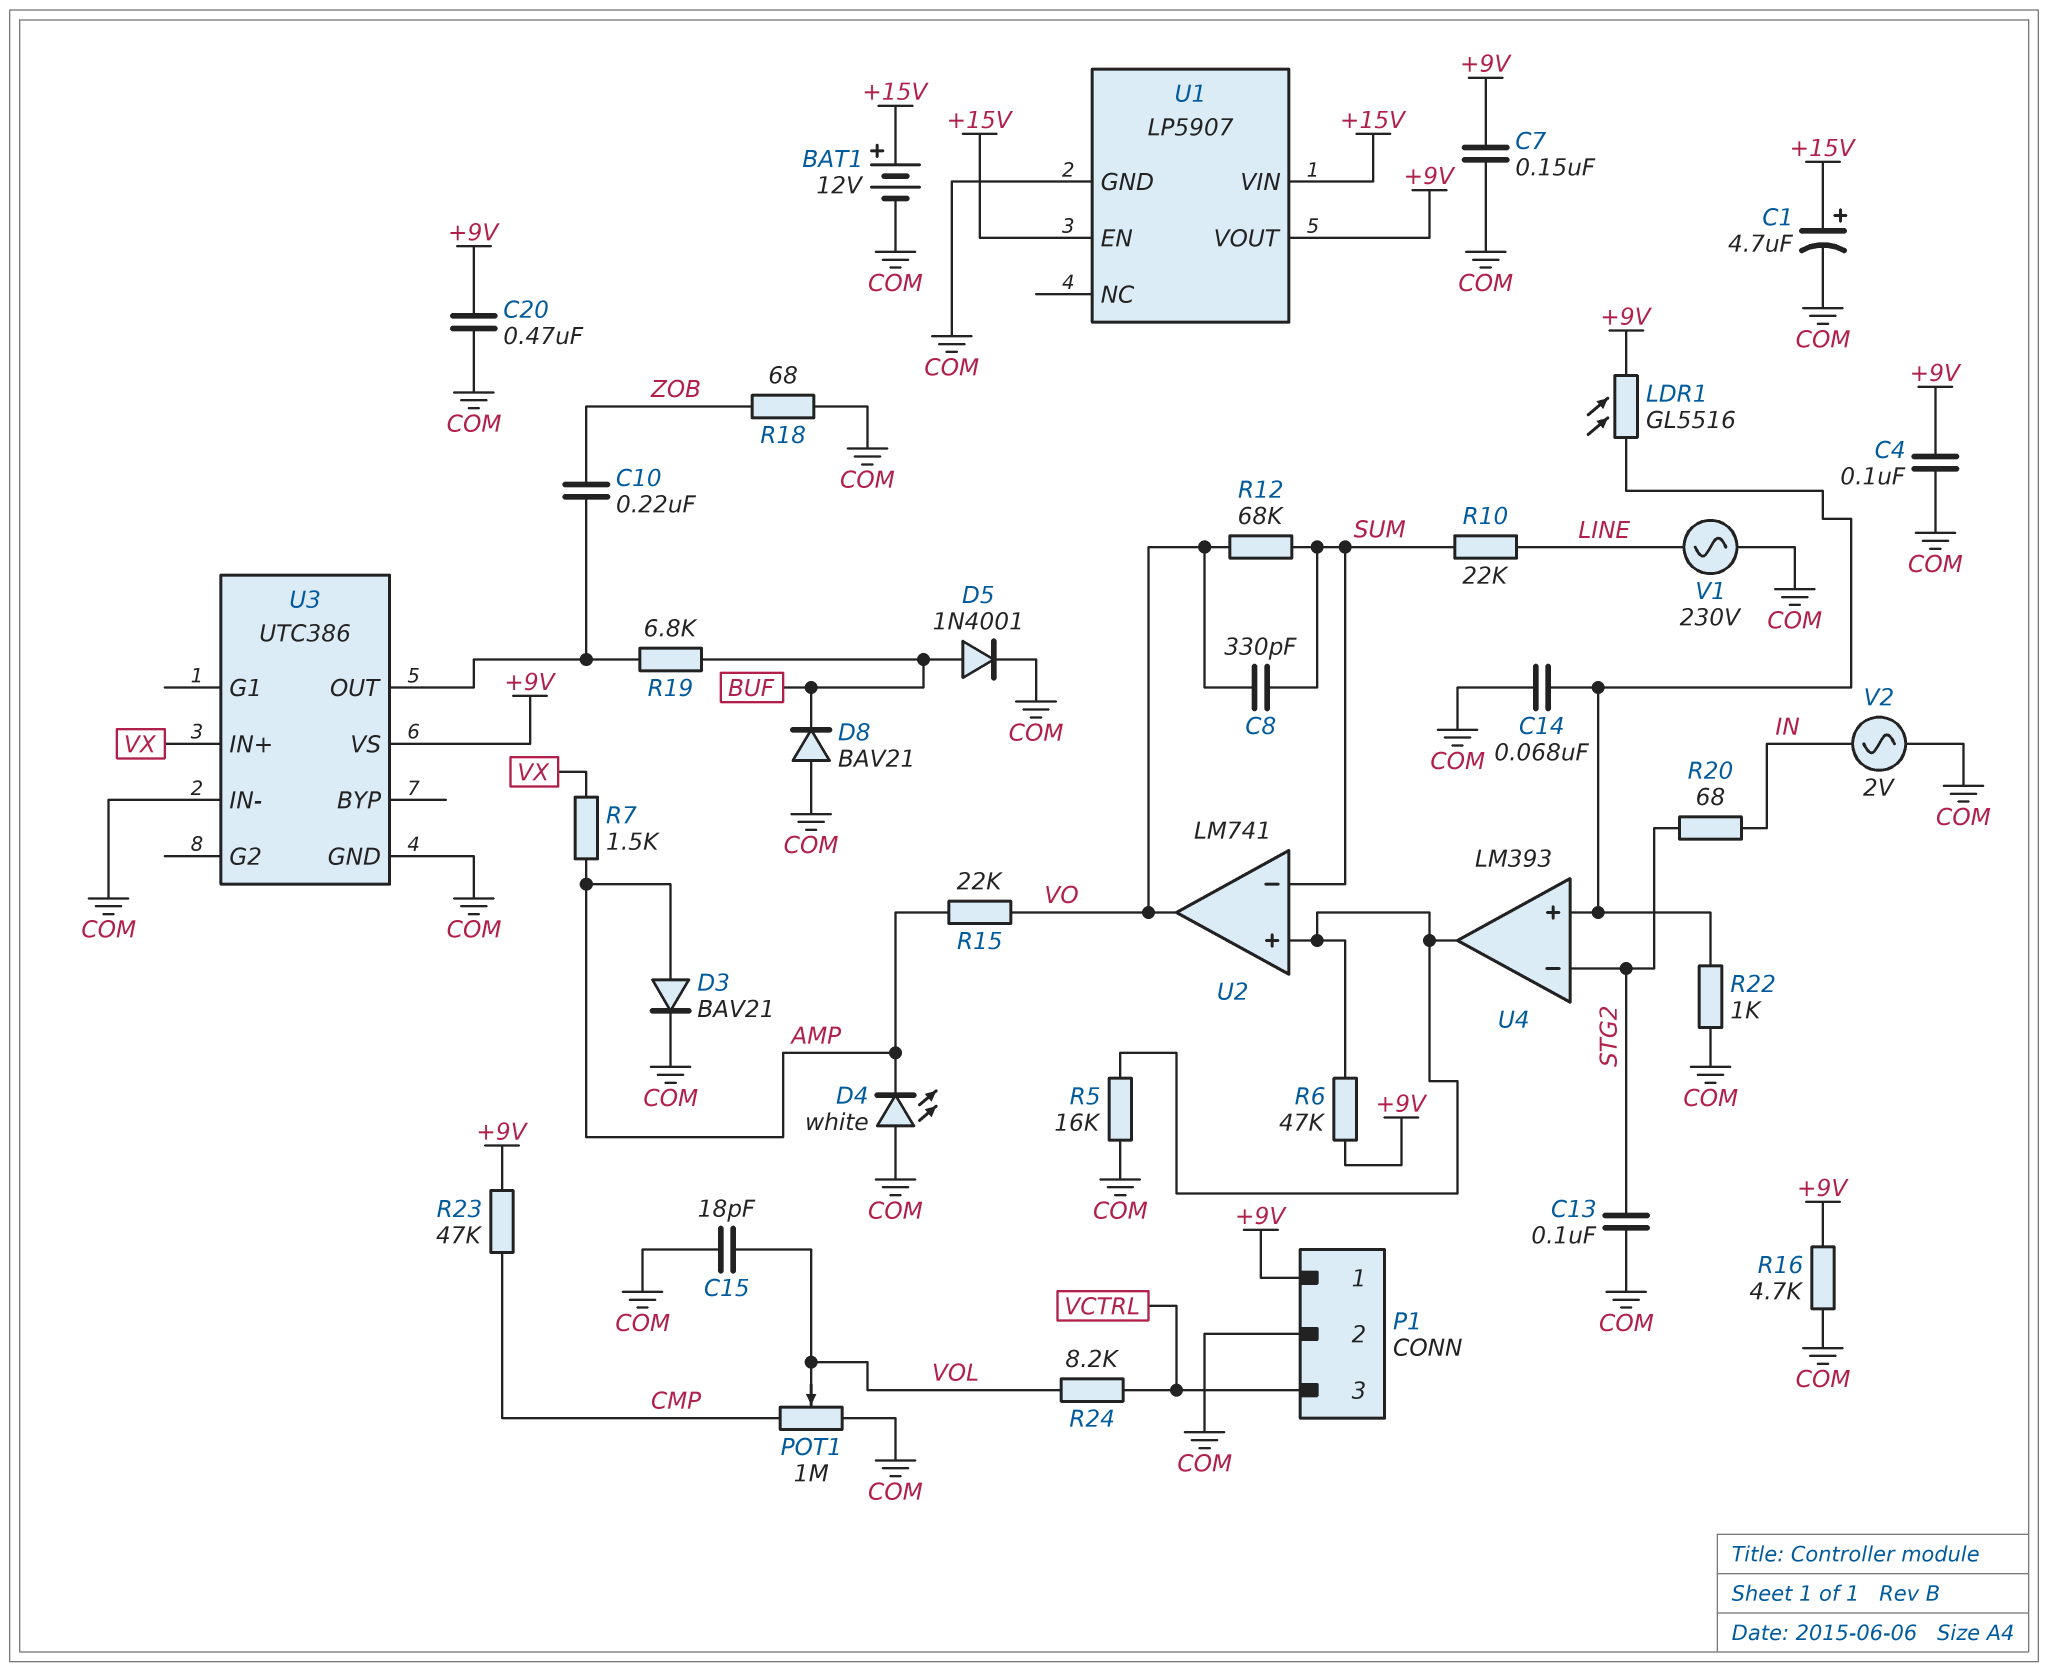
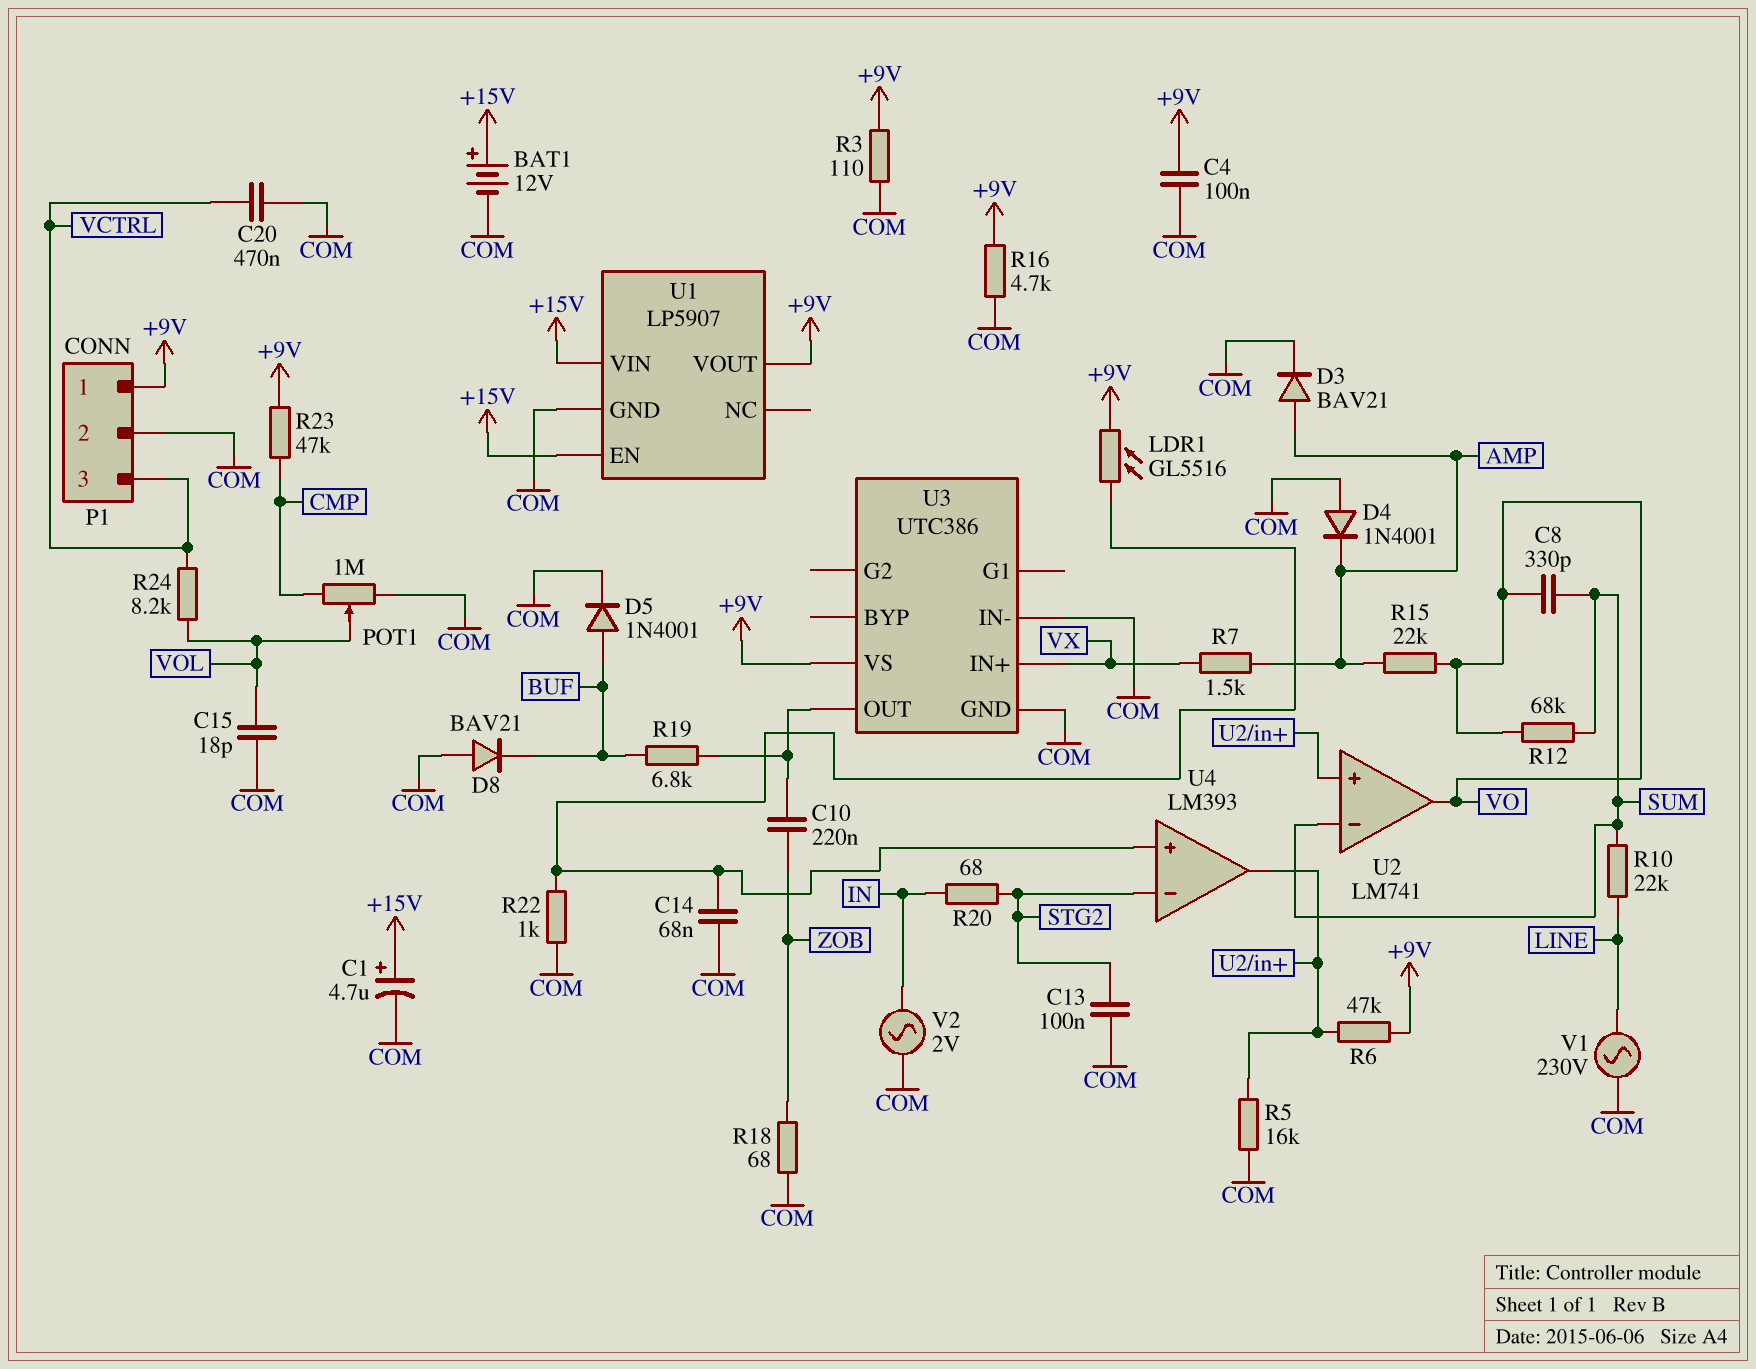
C7: 150nF (+9V, COM) -> none
C20: 470nF (+9V, COM) -> 470nF (COM, VCTRL)
D4: LED white (A COM, K AMP) -> diode 1N4001 (A COM, K AMP)
R3: none -> 110 (+9V, COM)

